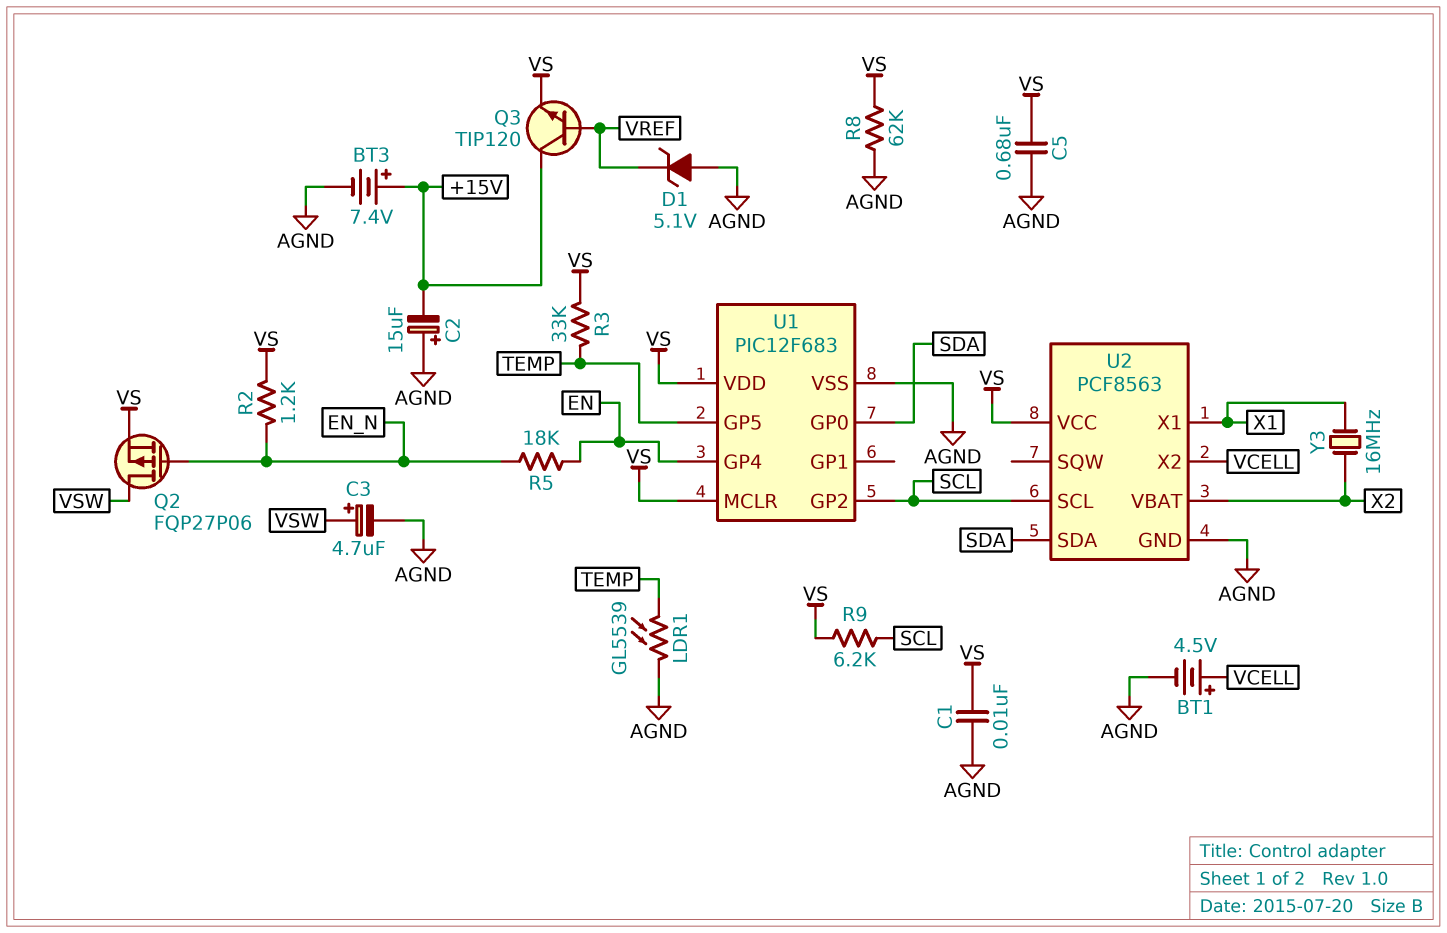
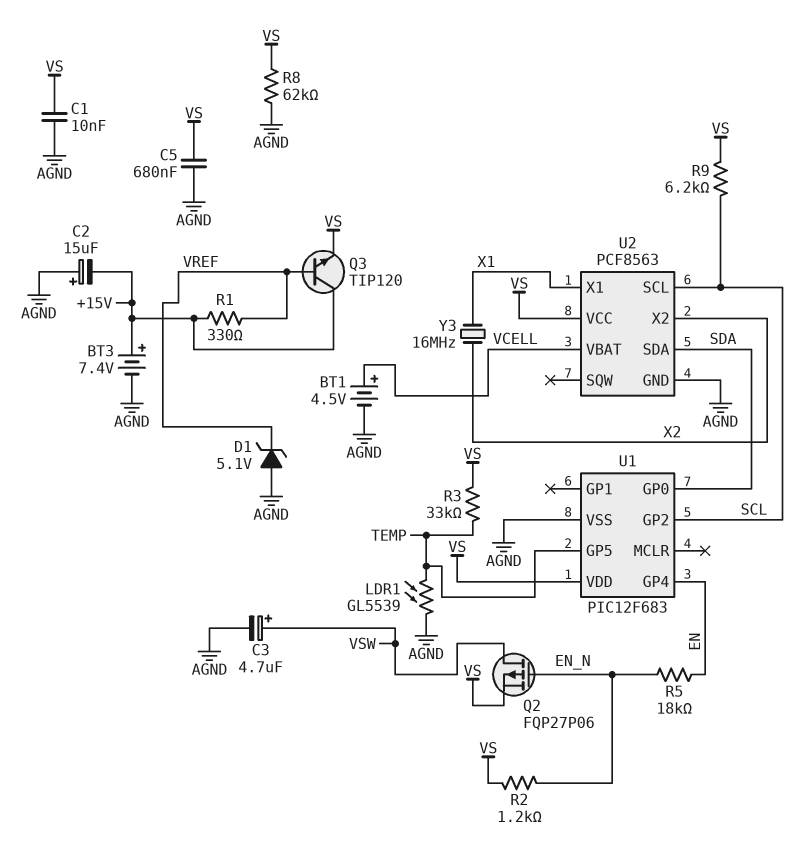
R1: none -> 330 (+15V, VREF)
U1 pin MCLR: VS -> none
U2 pin VBAT: X2 -> VCELL
U2 pin X2: VCELL -> X2

